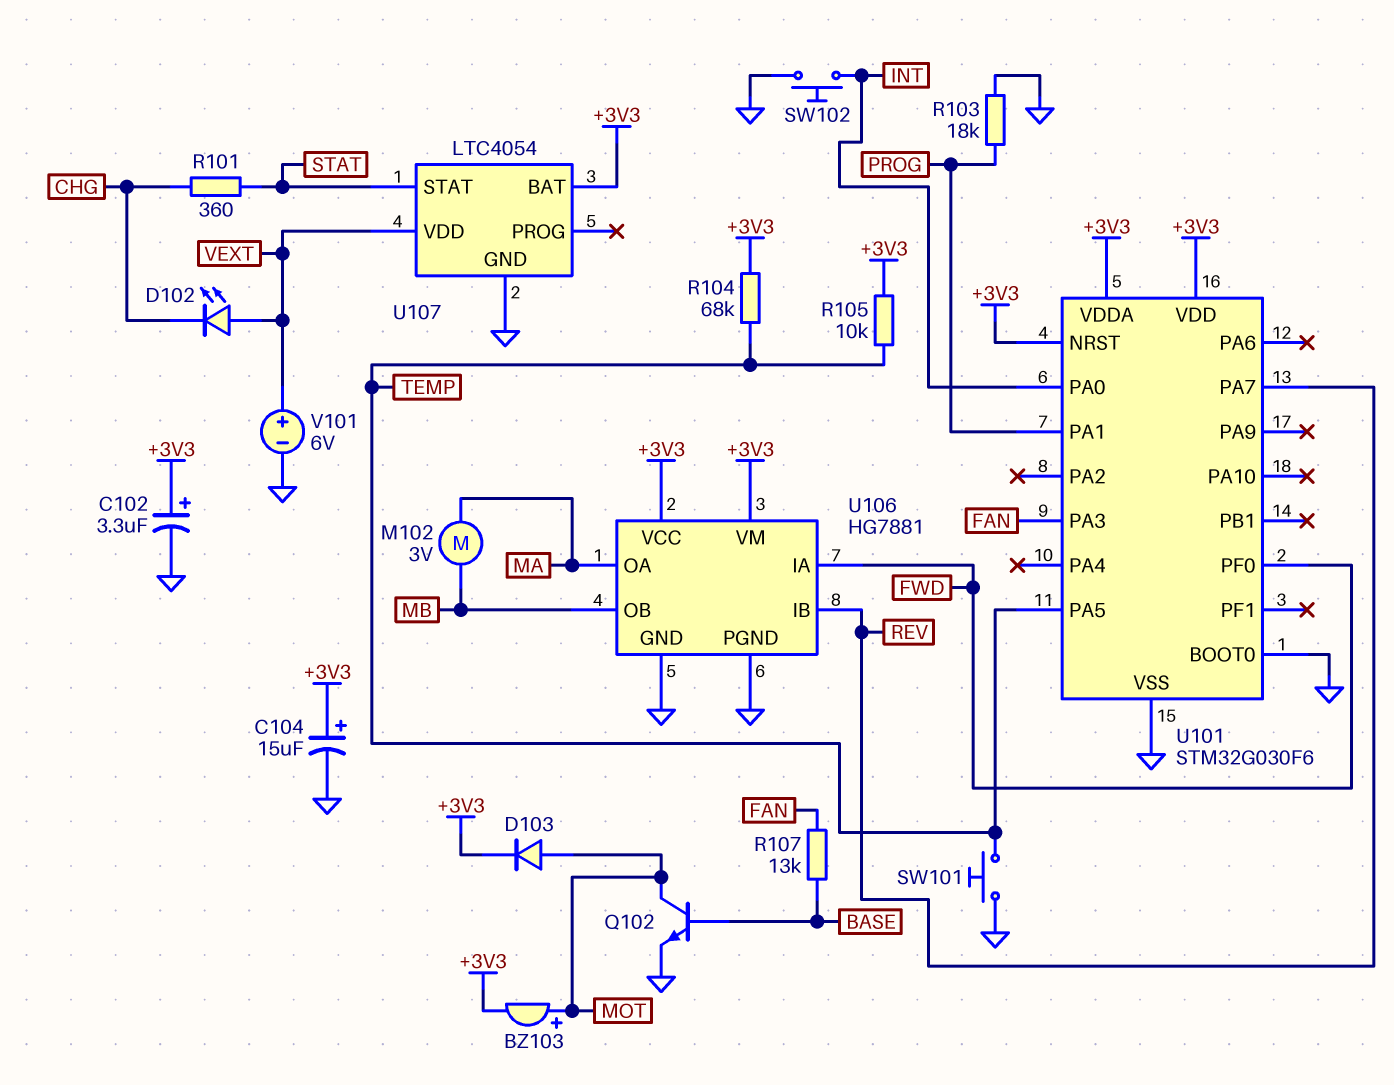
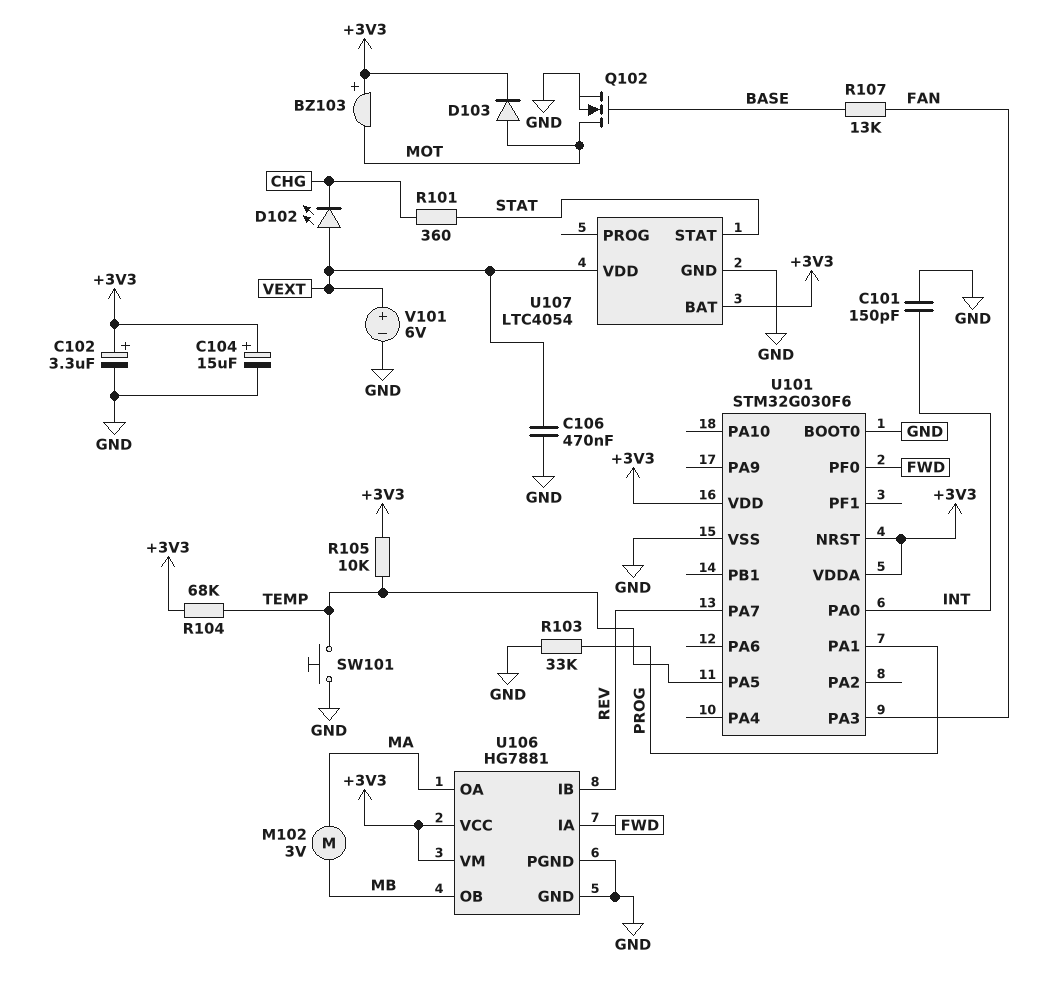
BZ103: buzzer (plus MOT, minus +3V3) -> buzzer (plus +3V3, minus MOT)
C101: none -> 150pF (GND, INT)
C106: none -> 470nF (GND, VEXT)
Q102: NPN (B BASE, C MOT, E GND) -> NMOS (G BASE, D MOT, S GND)
R103: 18k (GND, PROG) -> 33k (GND, PROG)
SW102: button (GND, INT) -> none

